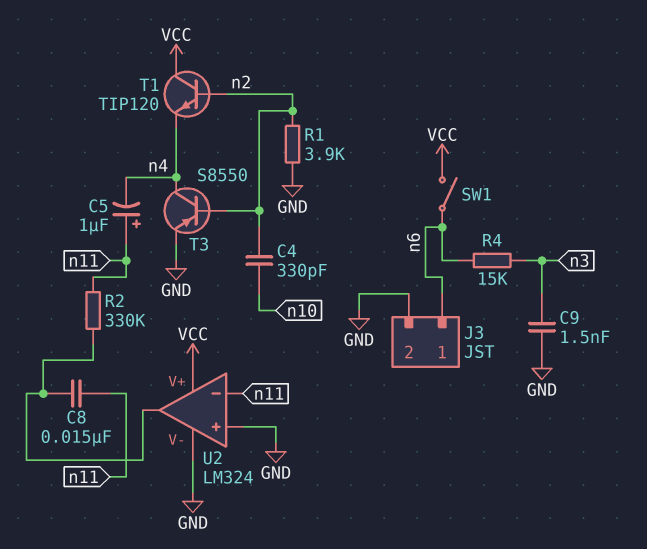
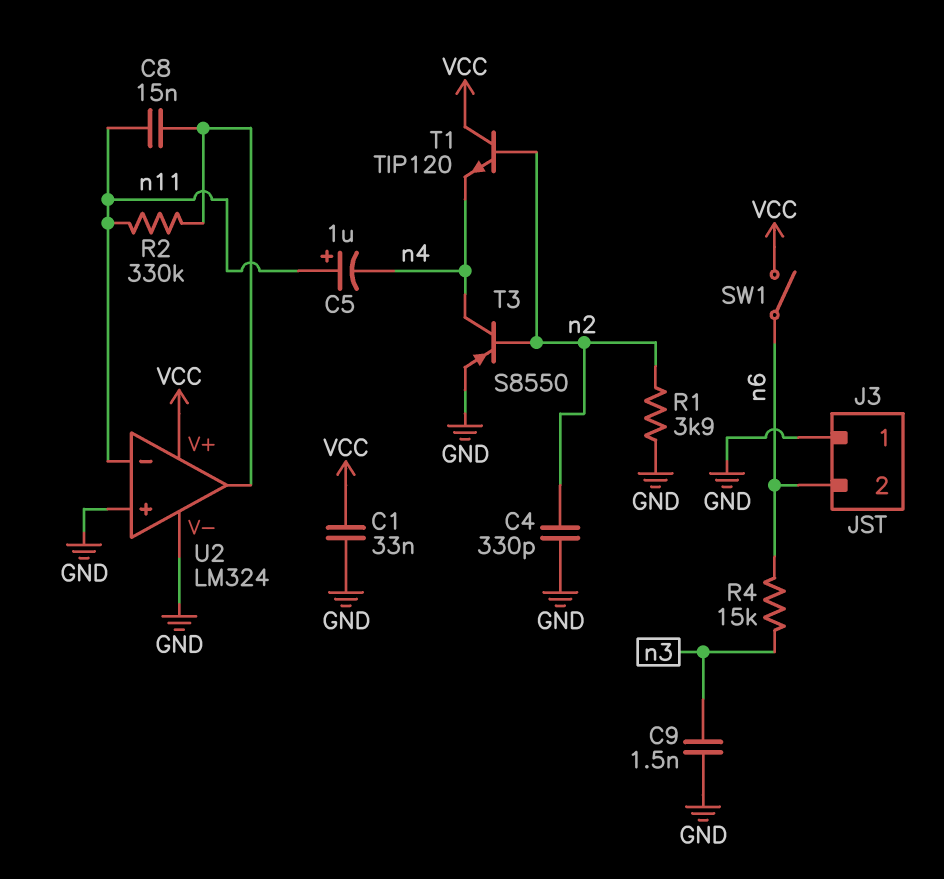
C1: none -> 33nF (GND, VCC)
C4: 330pF (n2, n10) -> 330pF (GND, n2)
J3 pin 1: n6 -> GND
J3 pin 2: GND -> n6

